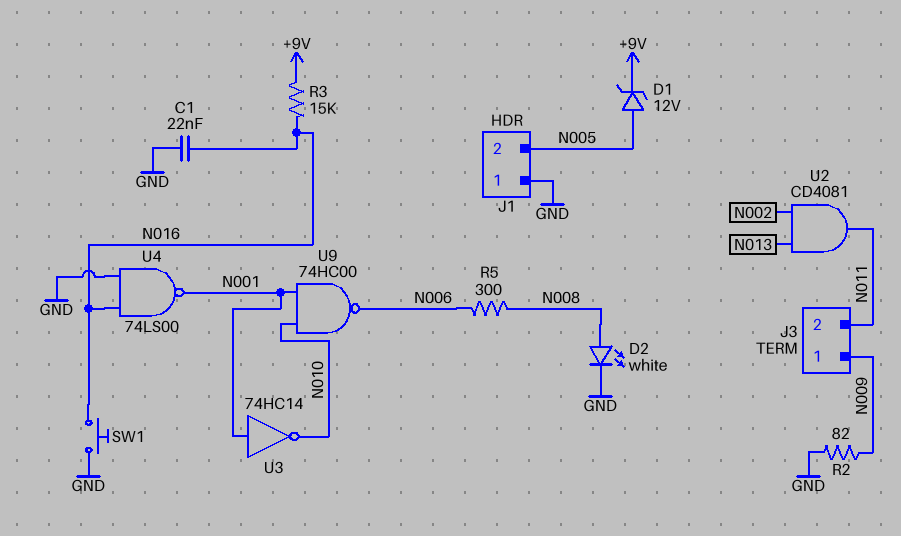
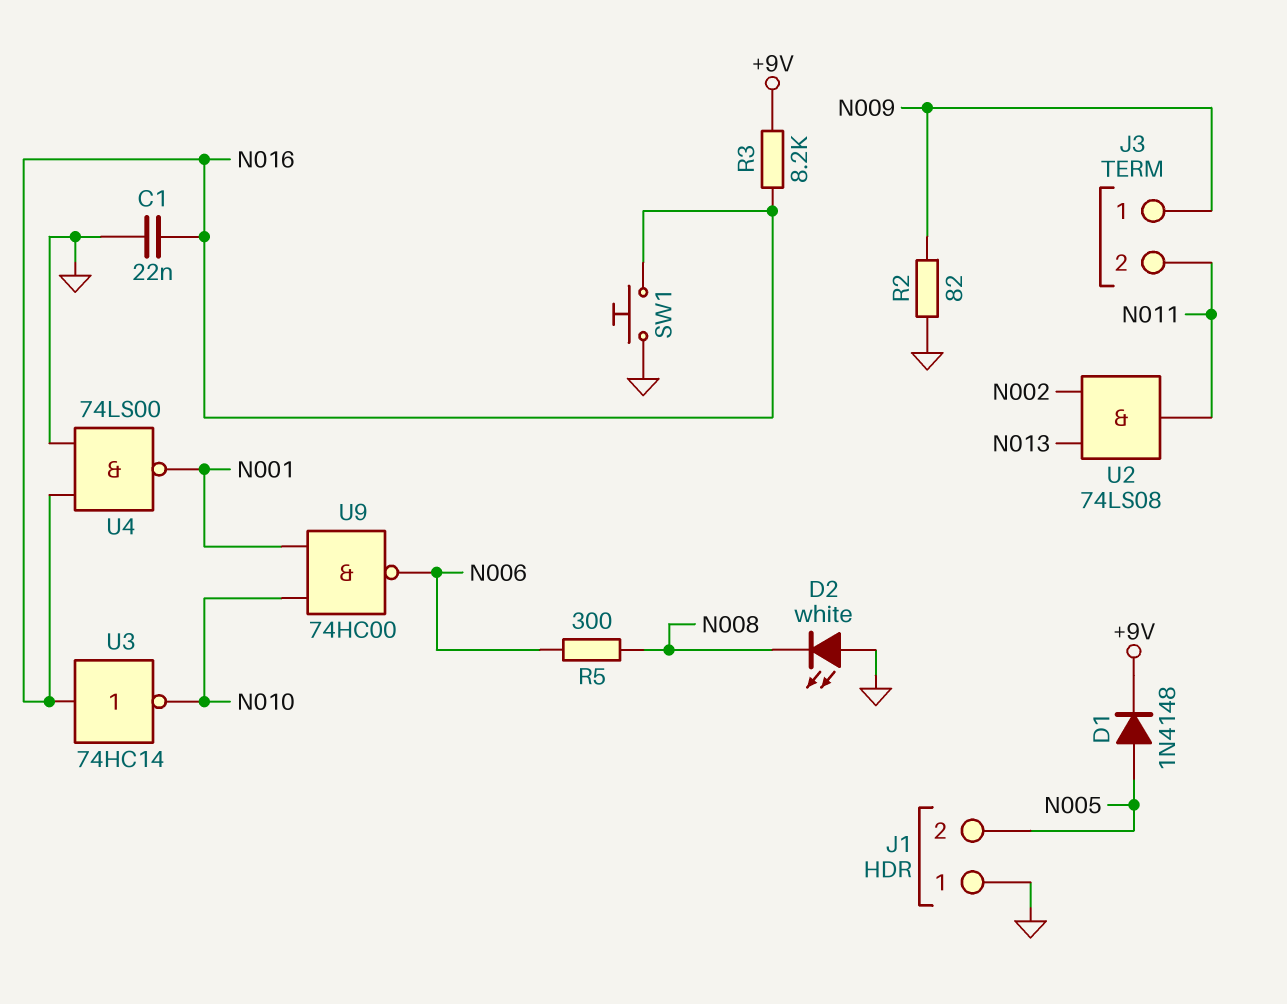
D1: zener 12V (A N005, K +9V) -> diode 1N4148 (A N005, K +9V)
D2: LED white (A N008, K GND) -> LED white (A GND, K N008)
R3: 15k (+9V, N016) -> 8.2k (+9V, N016)
U2: AND CD4081 (in N002, in N013, out N011) -> AND 74LS08 (in N002, in N013, out N011)
U3: NOT 74HC14 (in N001, out N010) -> NOT 74HC14 (in N016, out N010)

